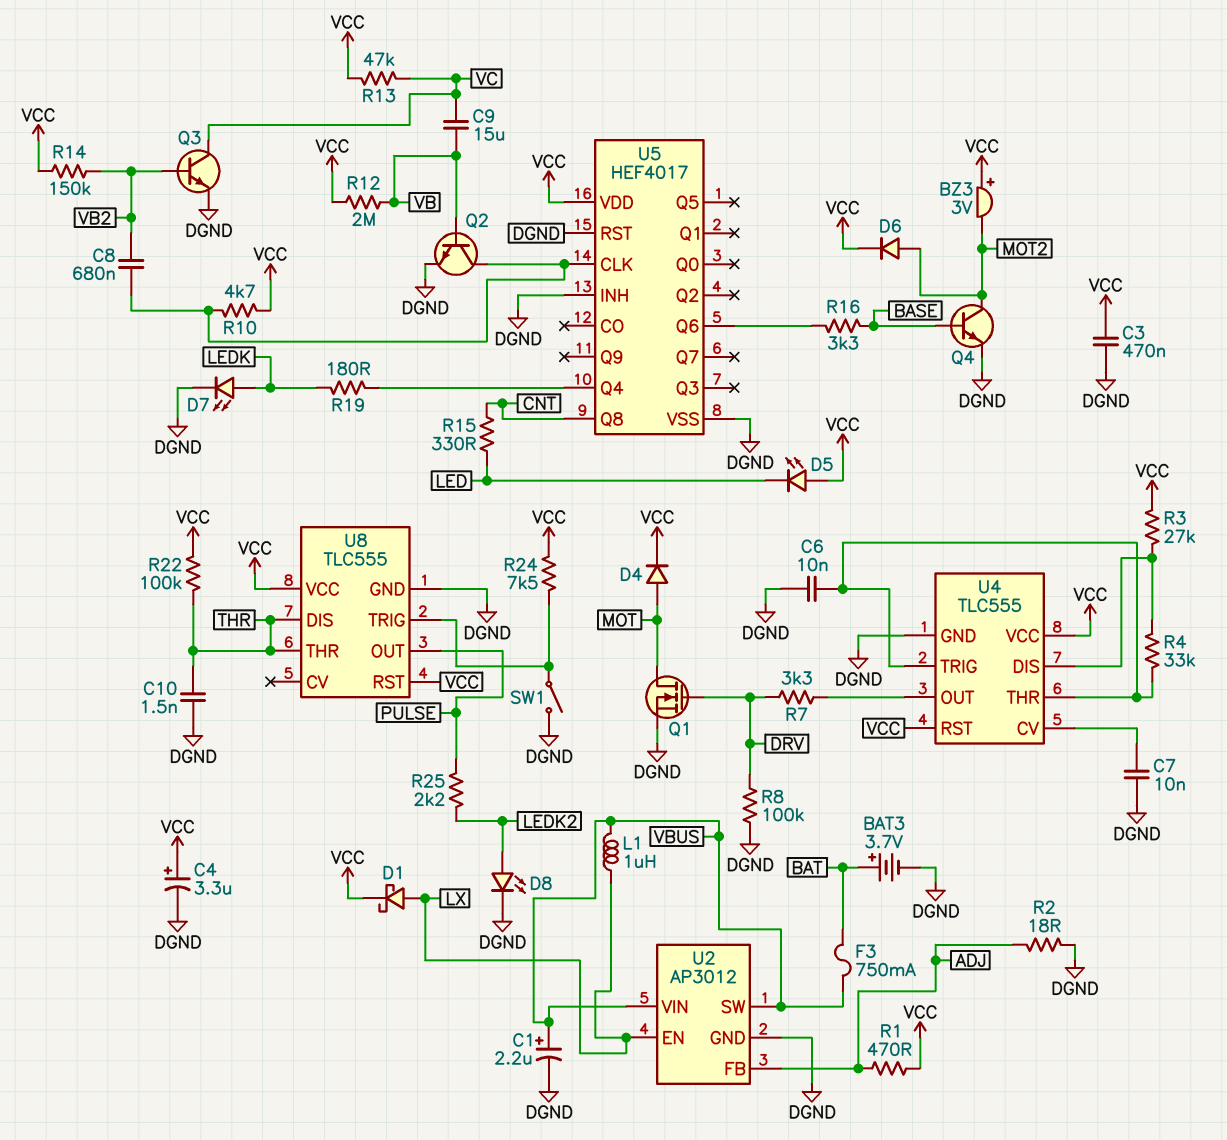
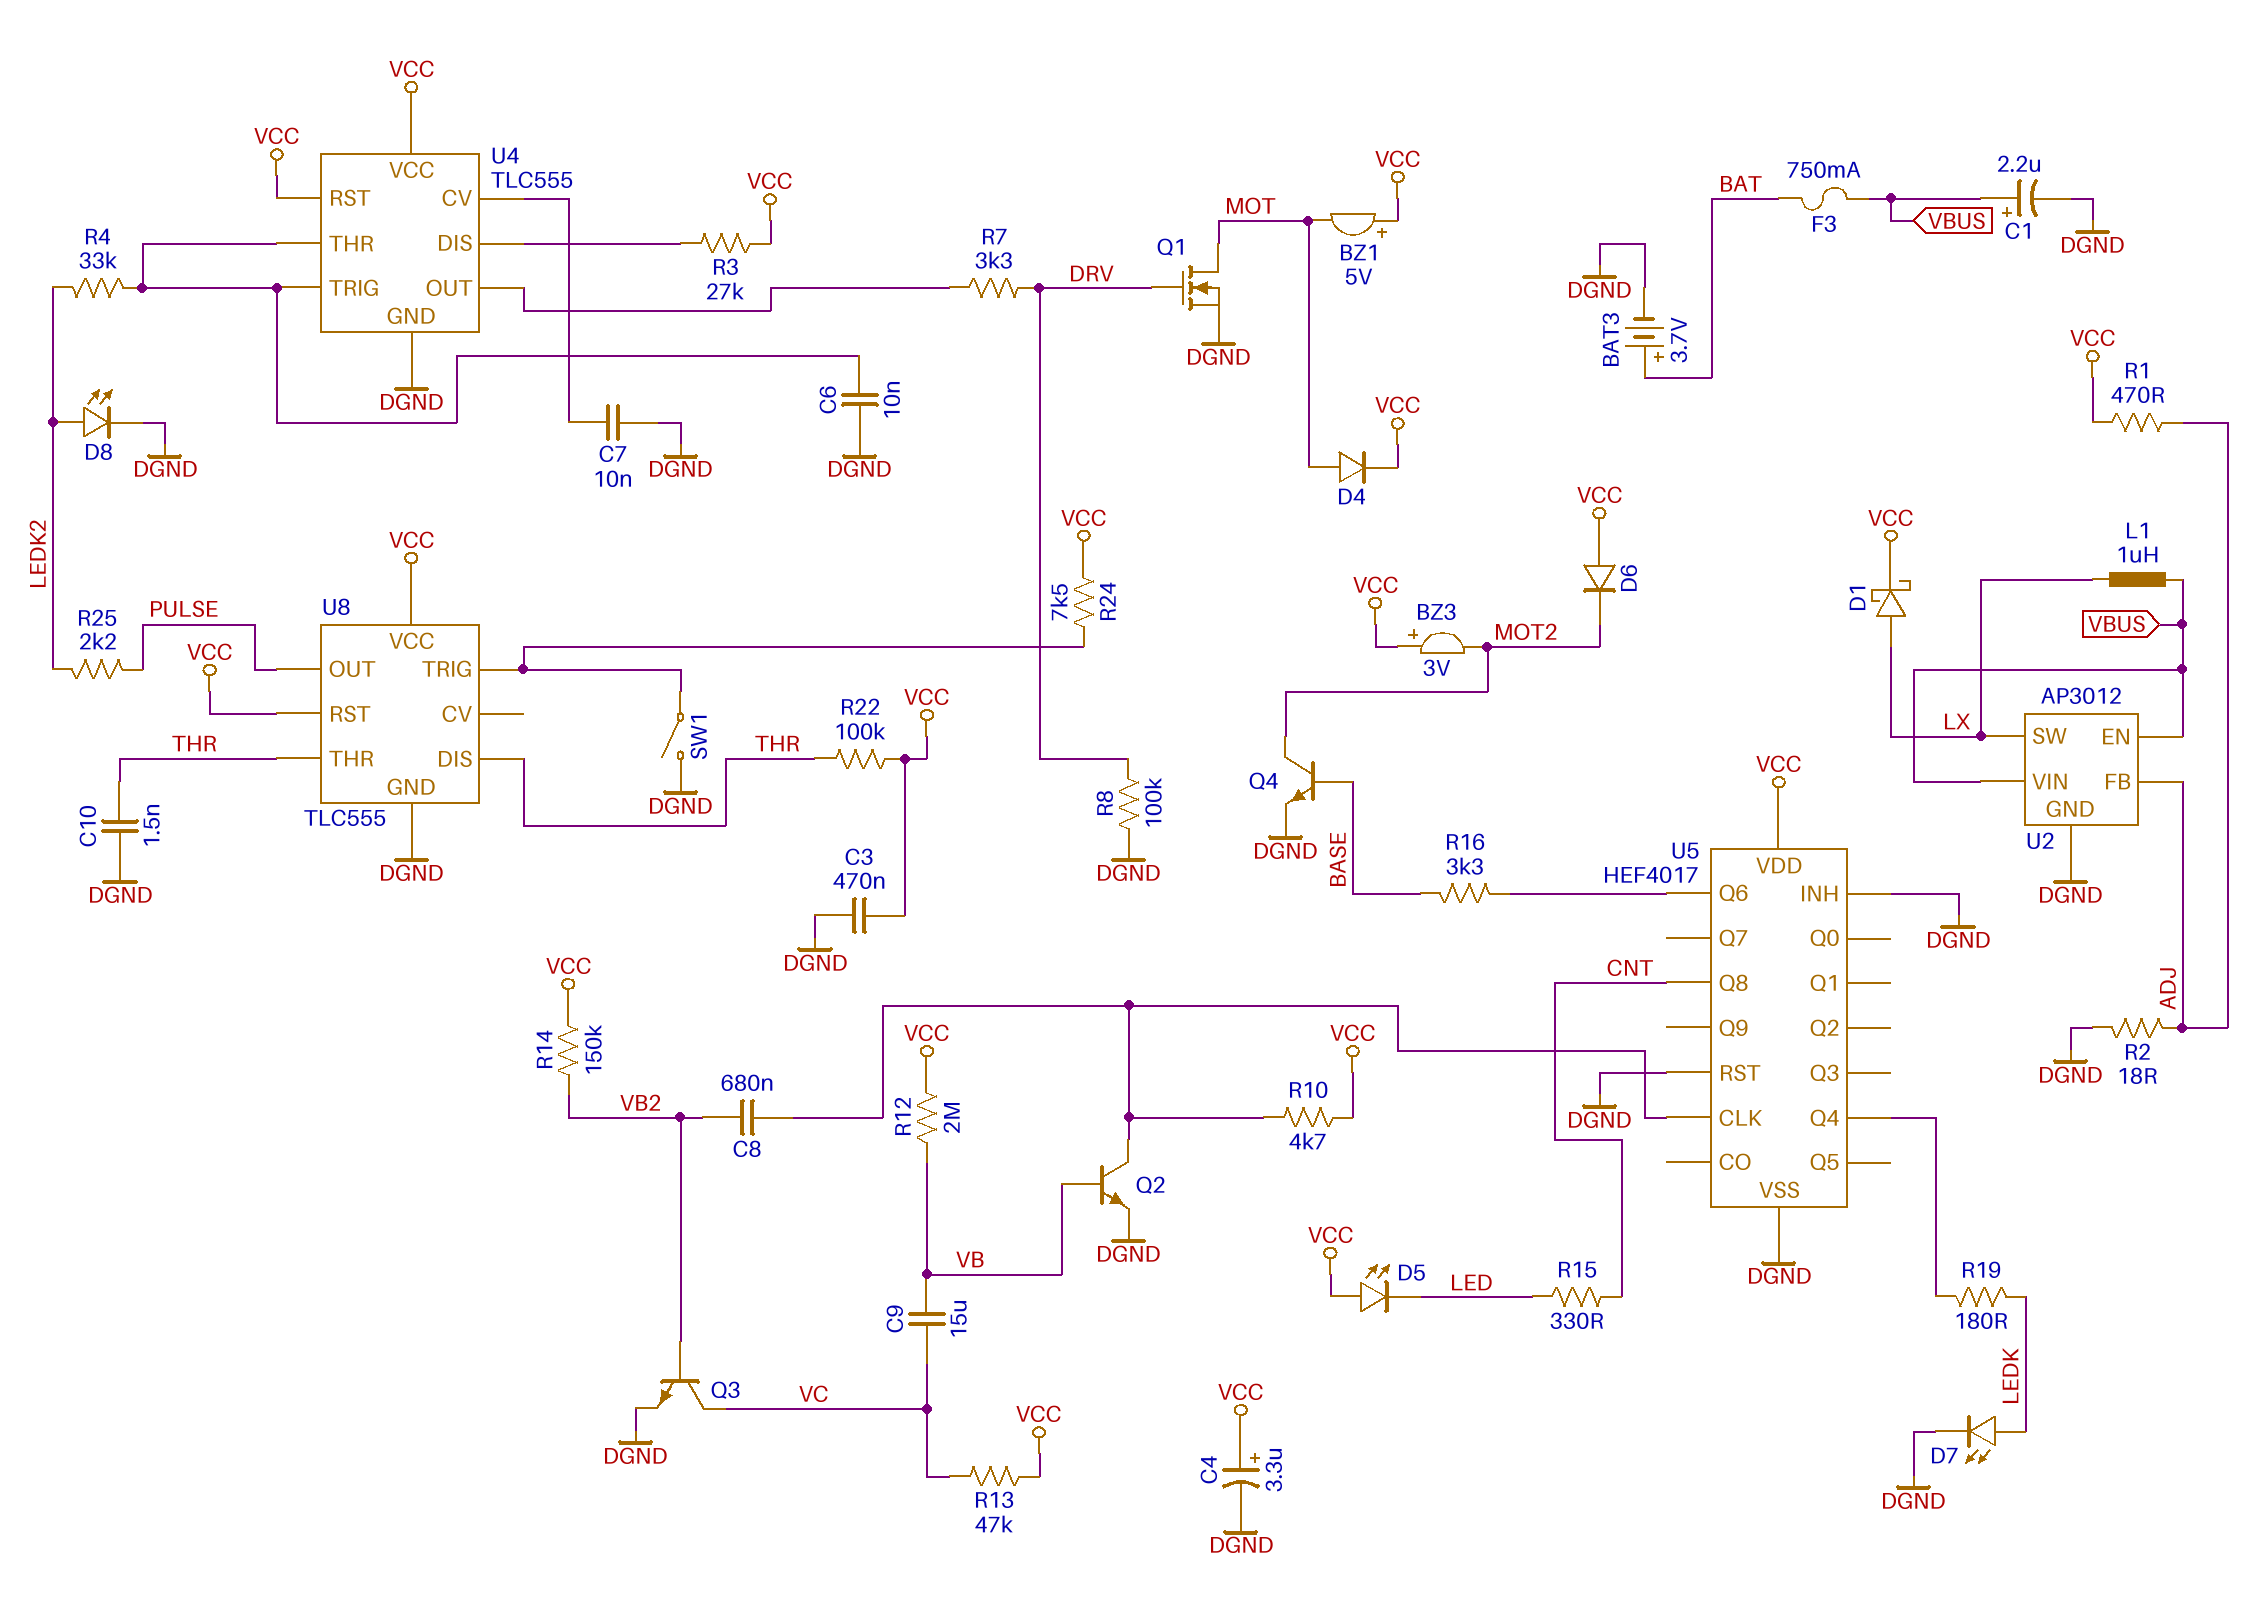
BZ1: none -> buzzer 5V (plus VCC, minus MOT)
D6: diode (A MOT2, K VCC) -> diode (A VCC, K MOT2)
R4: 33k (U4/DIS, U4/THR) -> 33k (LEDK2, U4/THR)
U2 pin EN: LX -> VBUS
U2 pin SW: VBUS -> LX

